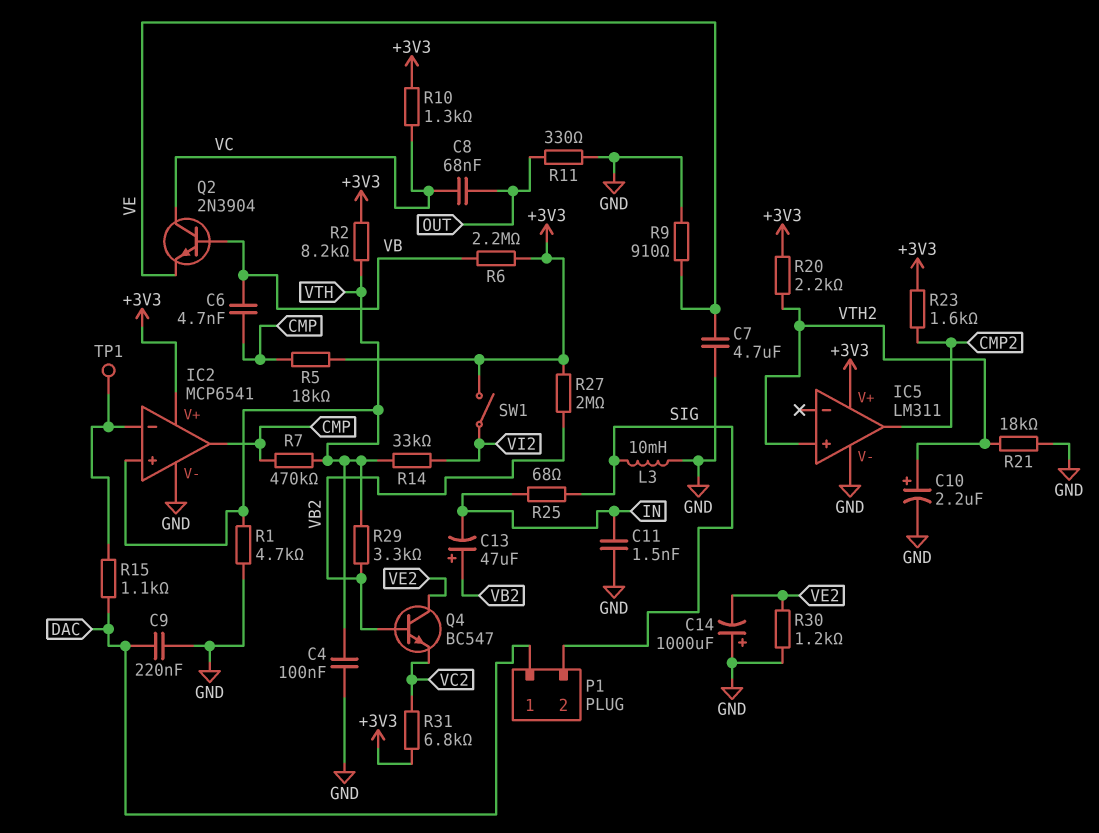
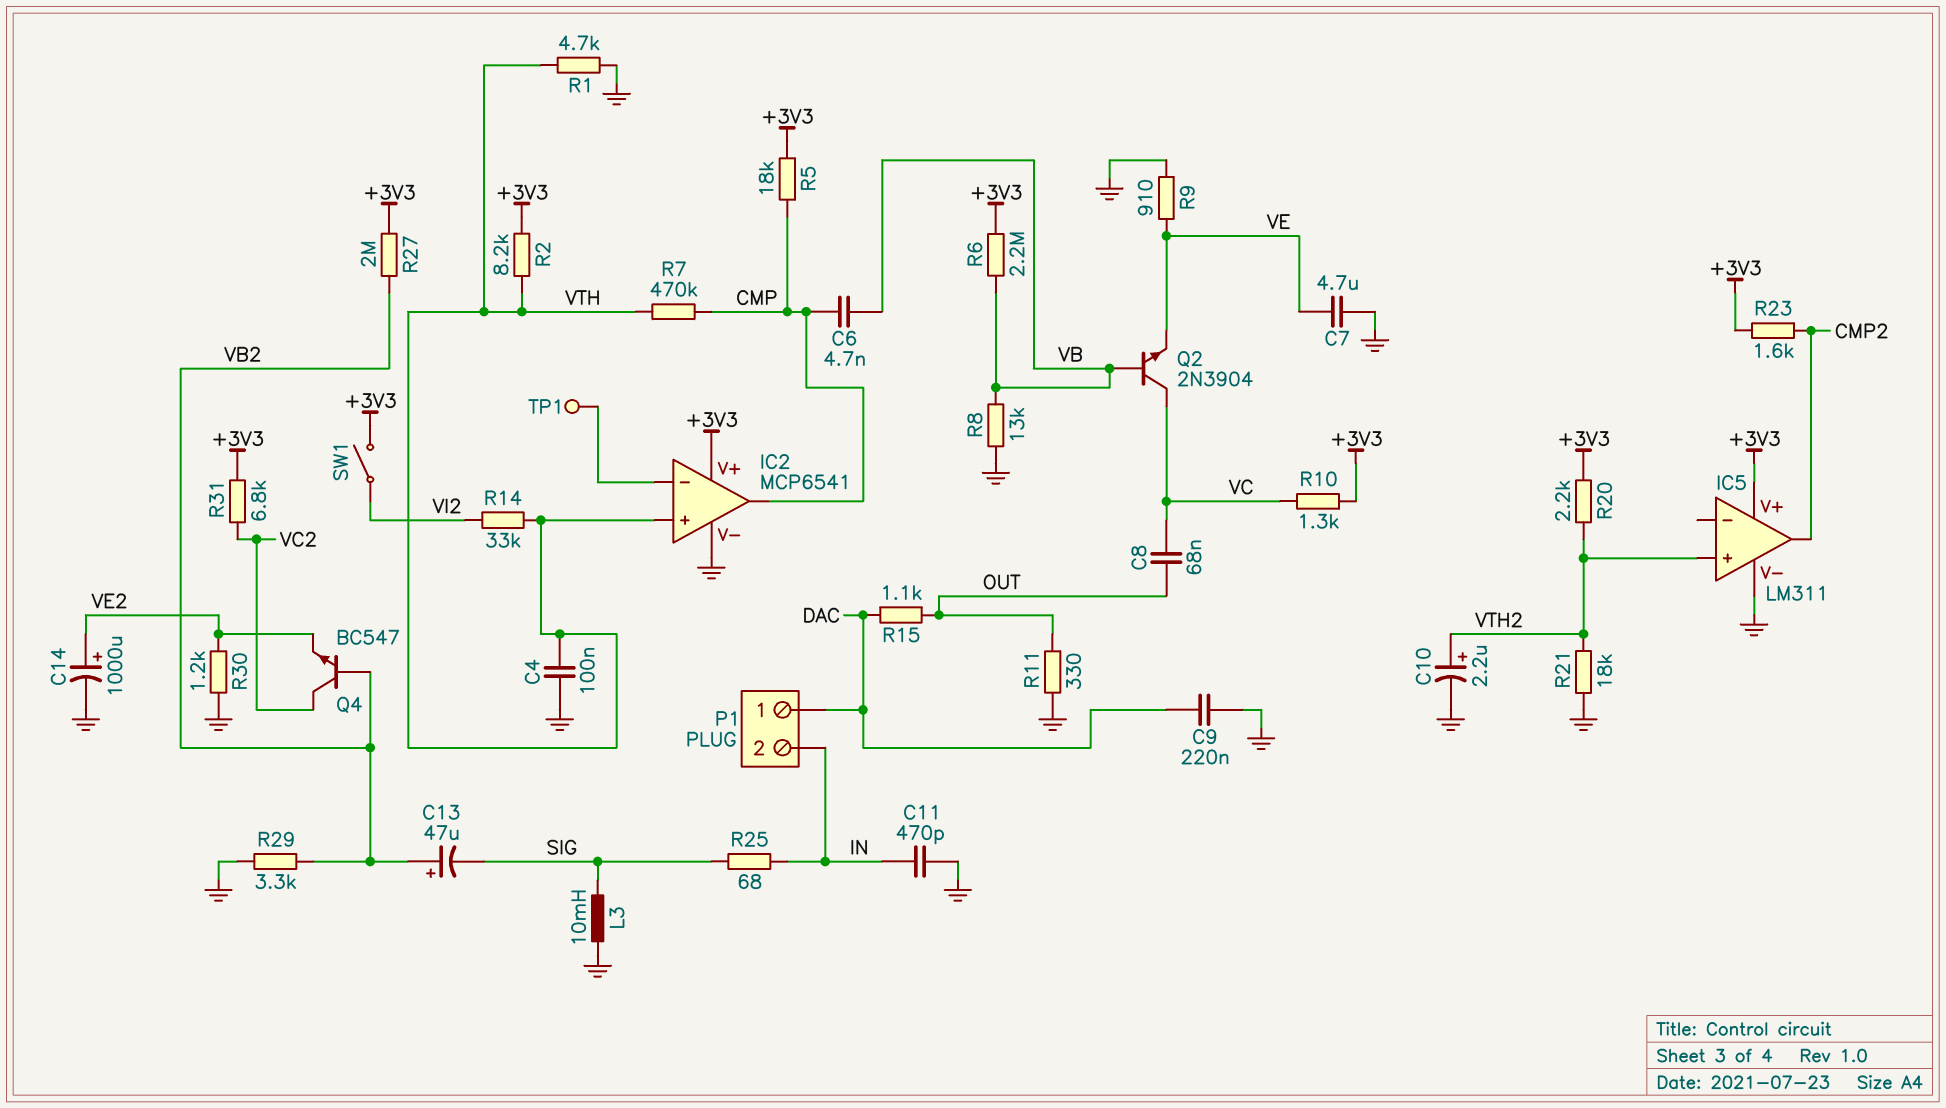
C11: 1.5nF (GND, IN) -> 470pF (GND, IN)
C13: 47uF (plus VB2, minus IN) -> 47uF (plus VB2, minus SIG)
C14: 1000uF (plus GND, minus VE2) -> 1000uF (plus VE2, minus GND)
P1 pin 2: SIG -> IN
Q4: NPN BC547 (B VB2, C VE2, E VC2) -> NPN BC547 (B VB2, C VC2, E VE2)
R8: none -> 13k (GND, VB)
R15: 1.1k (DAC, IC2/in-) -> 1.1k (DAC, OUT)
R29: 3.3k (VB2, VTH) -> 3.3k (GND, VB2)

